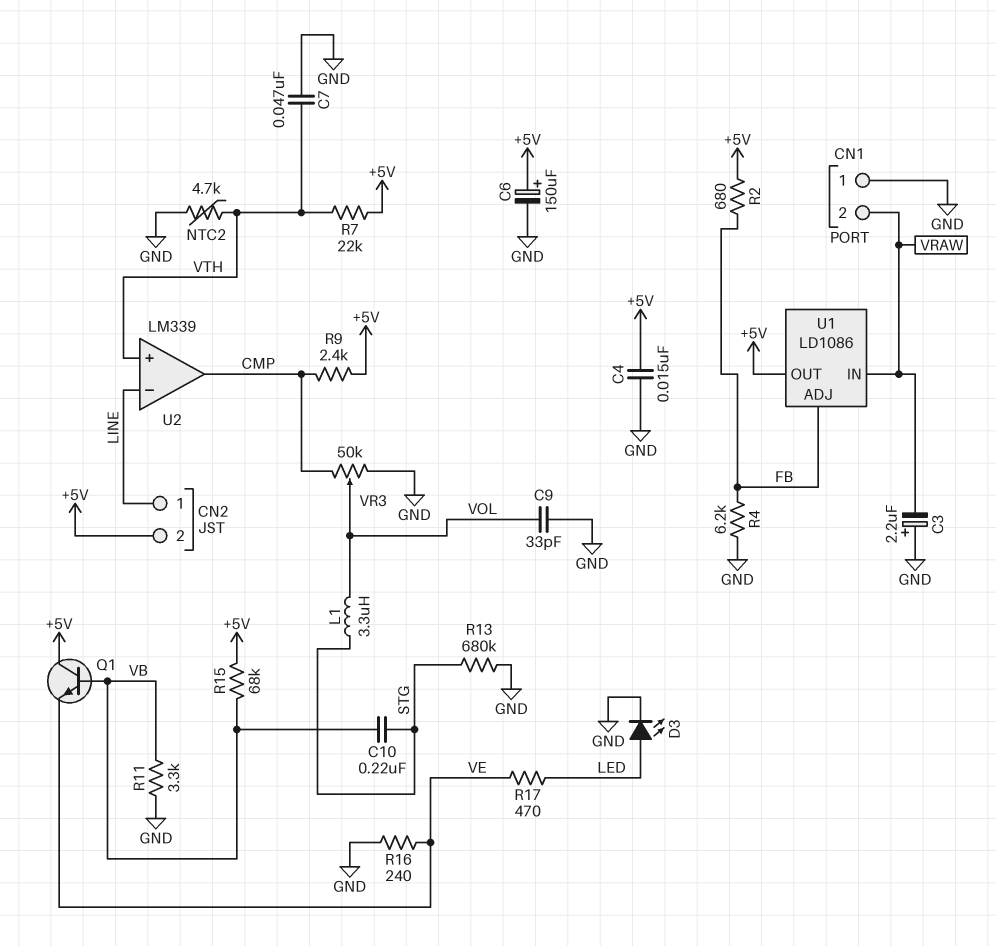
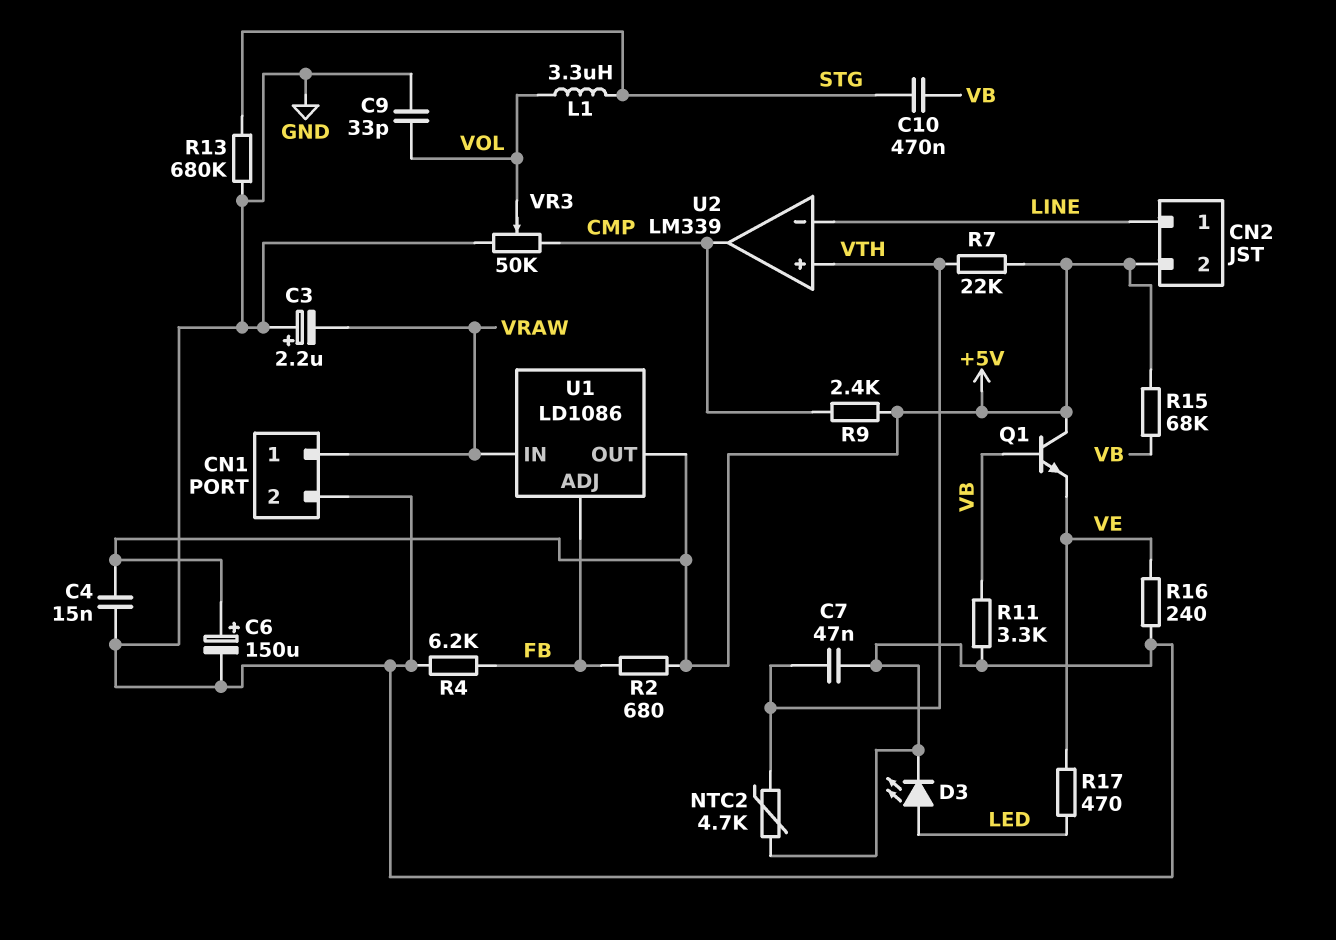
C10: 220nF (STG, VB) -> 470nF (STG, VB)
CN1 pin 1: GND -> VRAW
CN1 pin 2: VRAW -> GND

